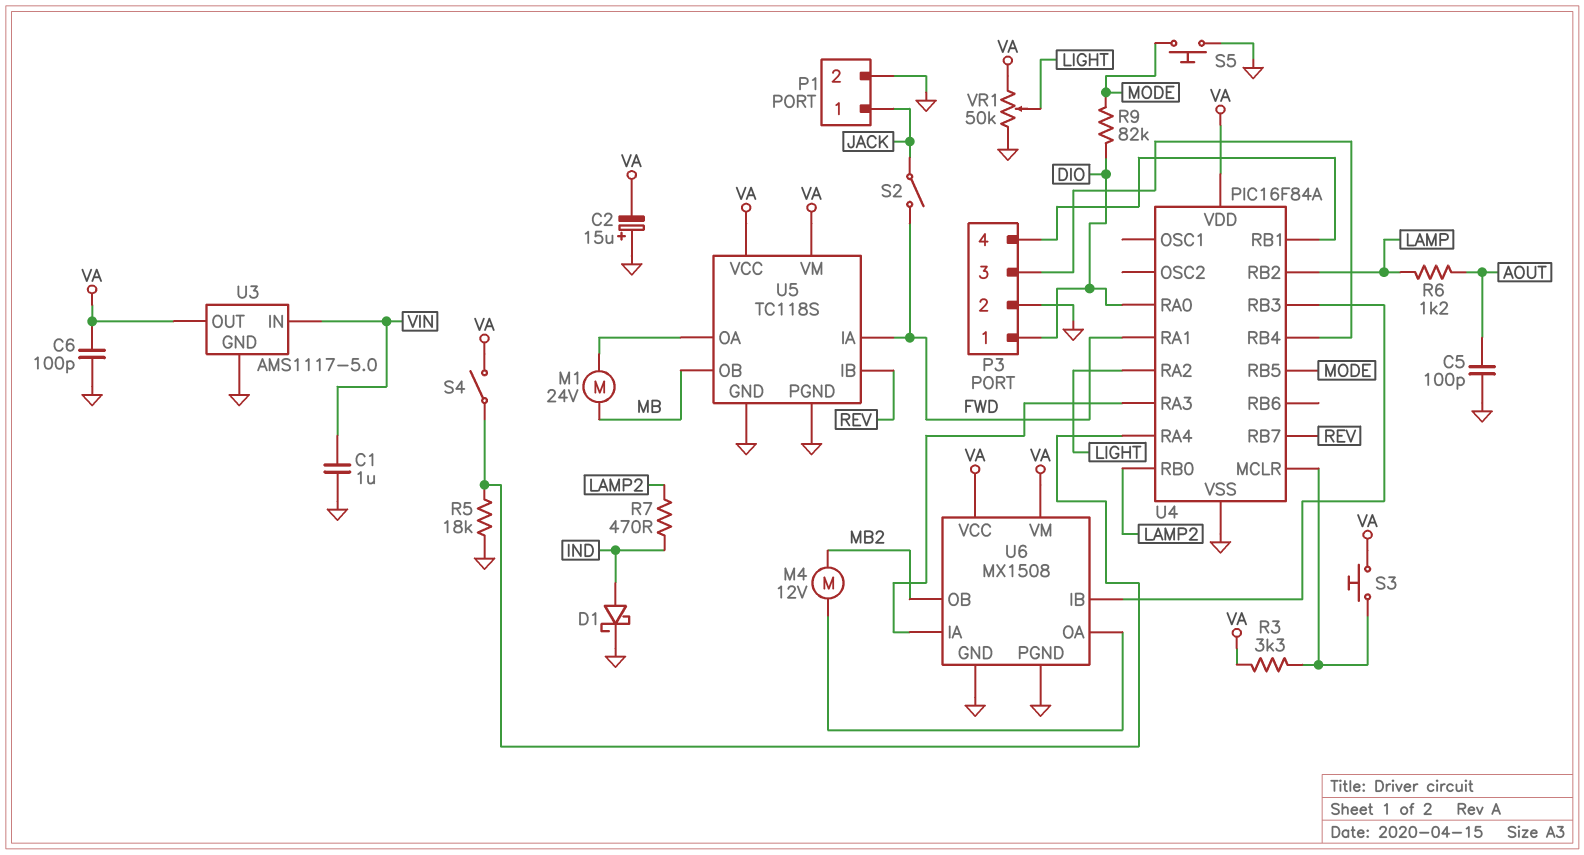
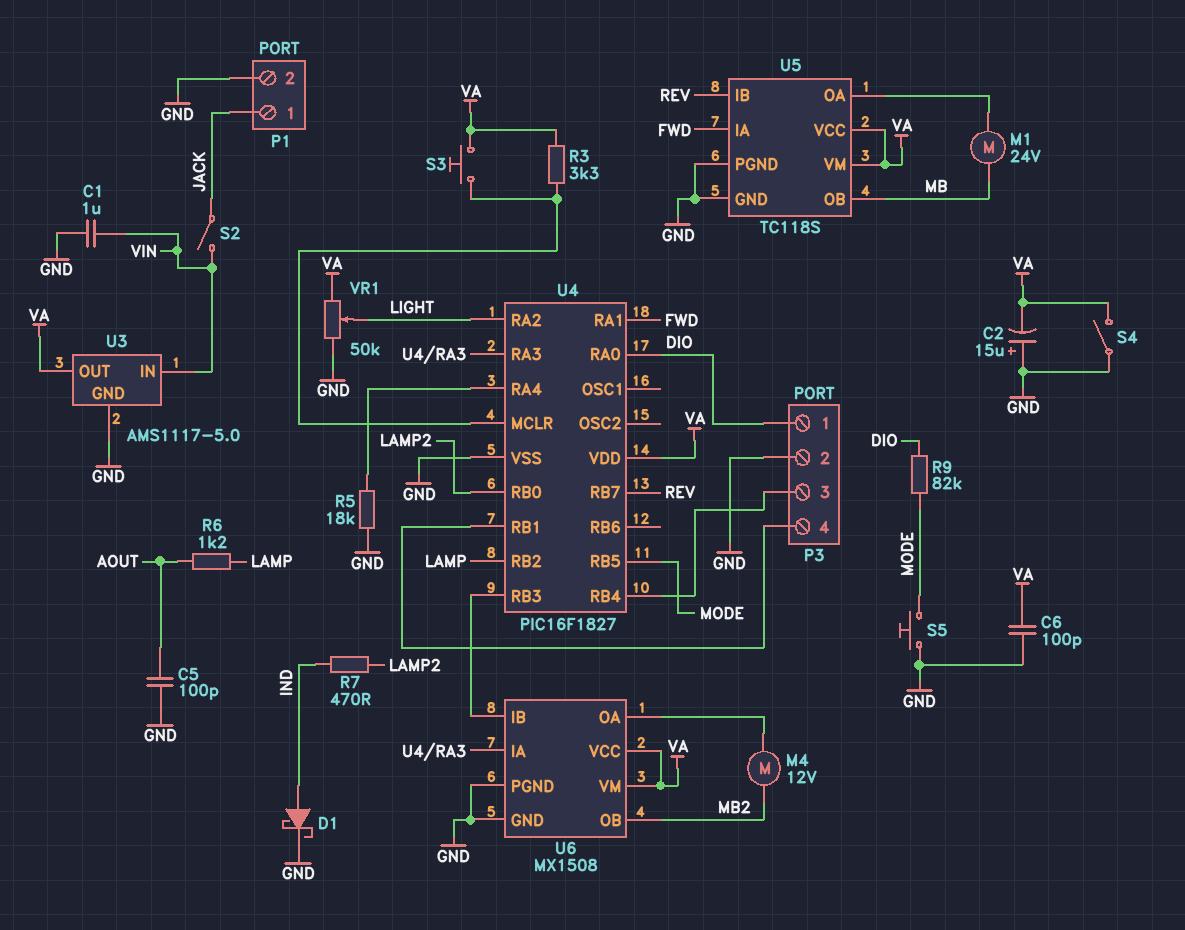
S2: switch (FWD, JACK) -> switch (JACK, VIN)
S4: switch (U4/RA4, VA) -> switch (GND, VA)
U4: PIC16F84A -> PIC16F1827

